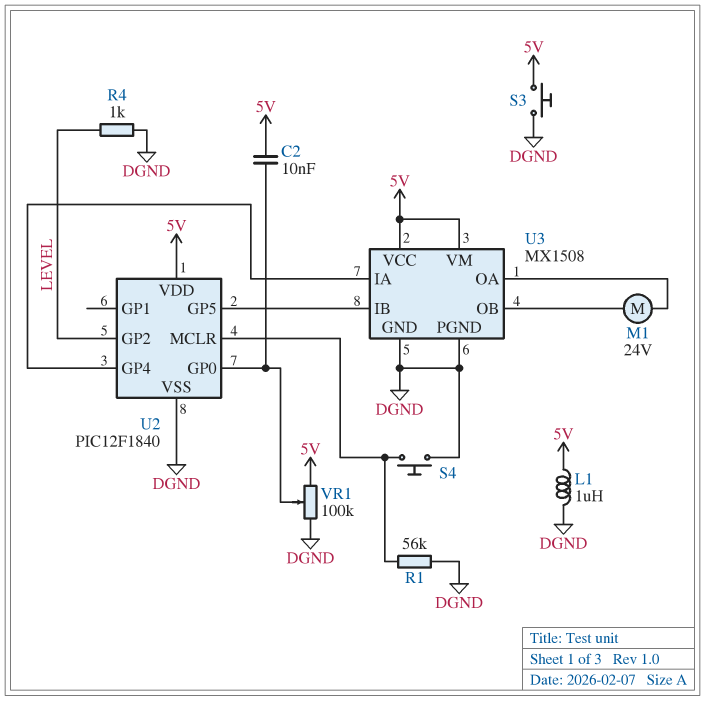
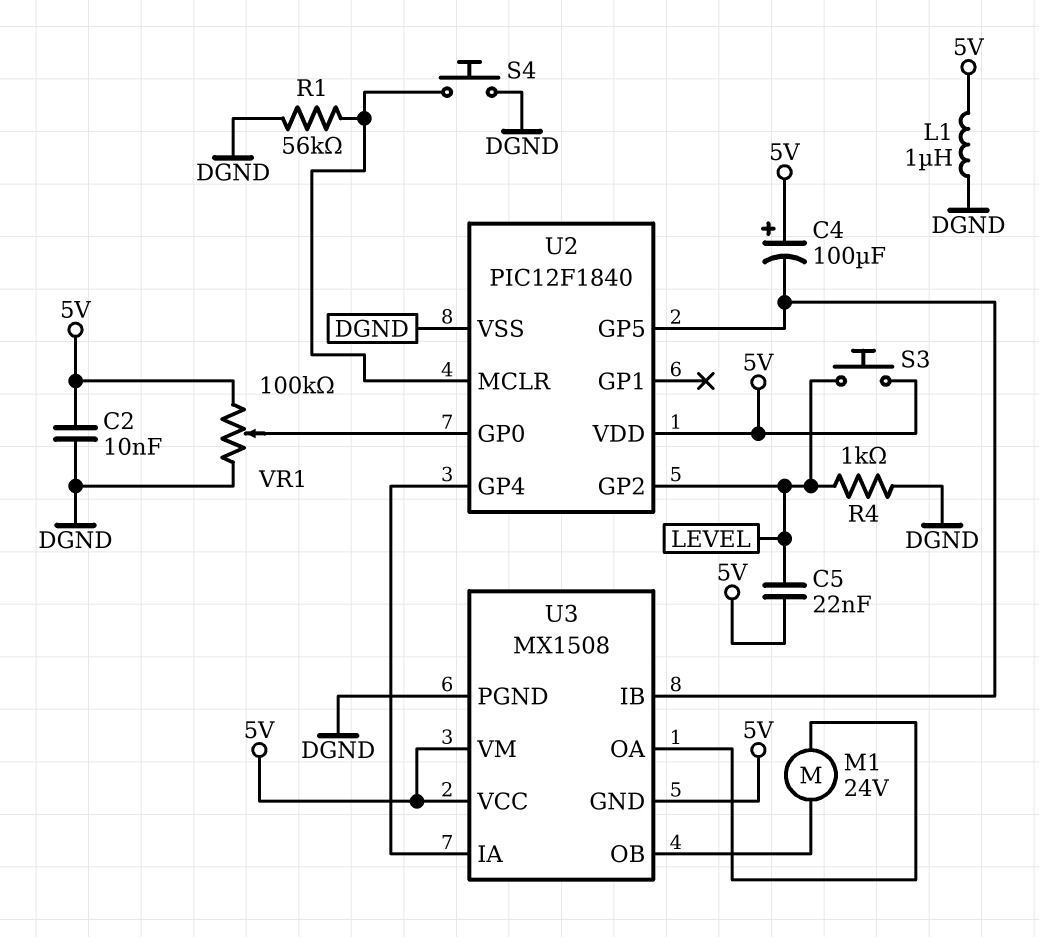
C2: 10nF (5V, U2/GP0) -> 10nF (5V, DGND)
C4: none -> 100uF (plus 5V, minus U2/GP5)
C5: none -> 22nF (5V, LEVEL)
S3: button (5V, DGND) -> button (5V, LEVEL)
U3 pin GND: DGND -> 5V

